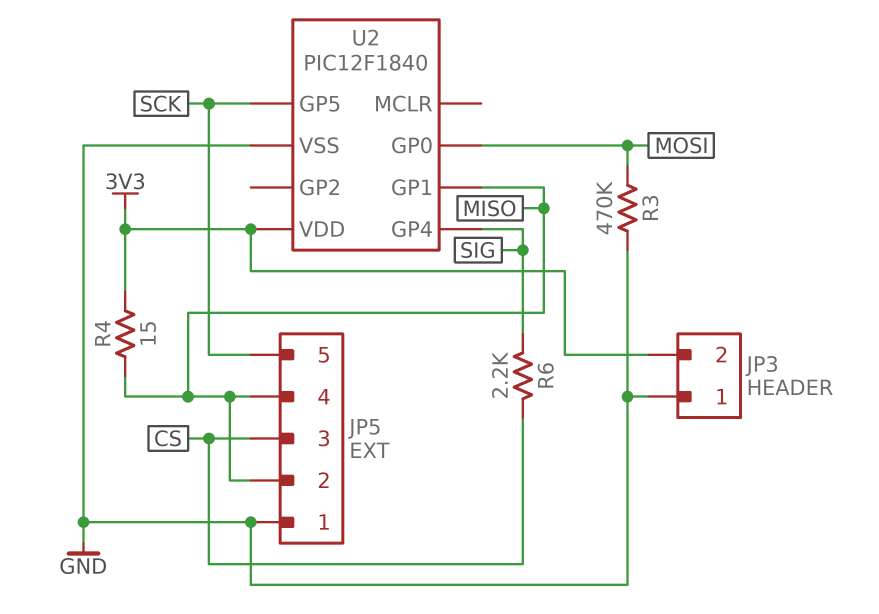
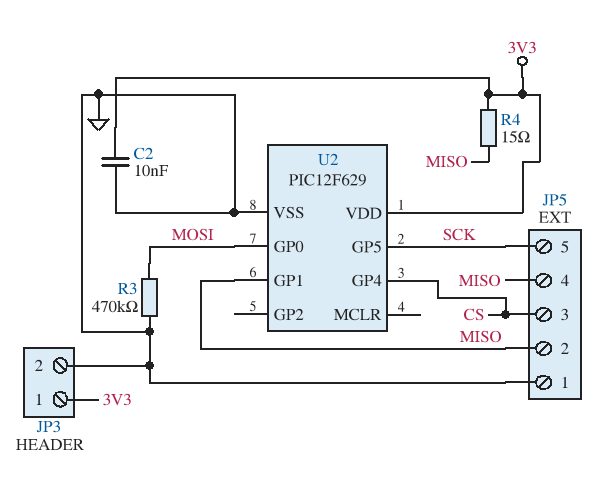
C2: none -> 10nF (3V3, GND)
JP3 pin 1: GND -> 3V3
JP3 pin 2: 3V3 -> GND
R6: 2.2k (CS, SIG) -> none
U2: PIC12F1840 -> PIC12F629
U2 pin GP4: SIG -> CS

